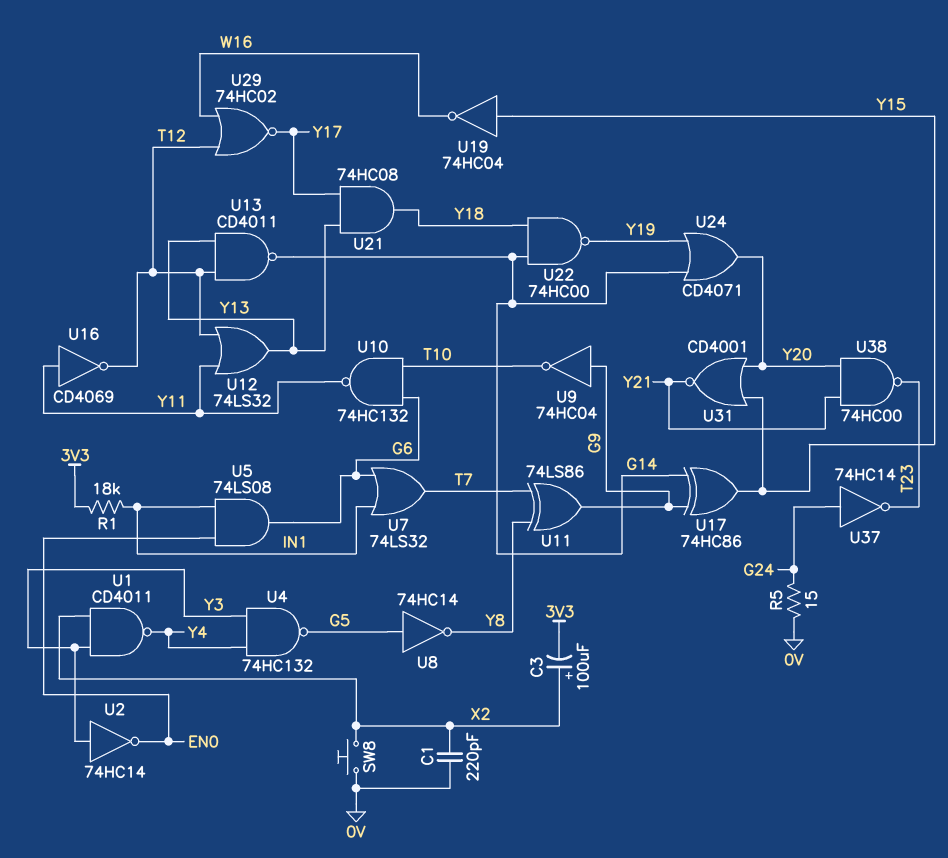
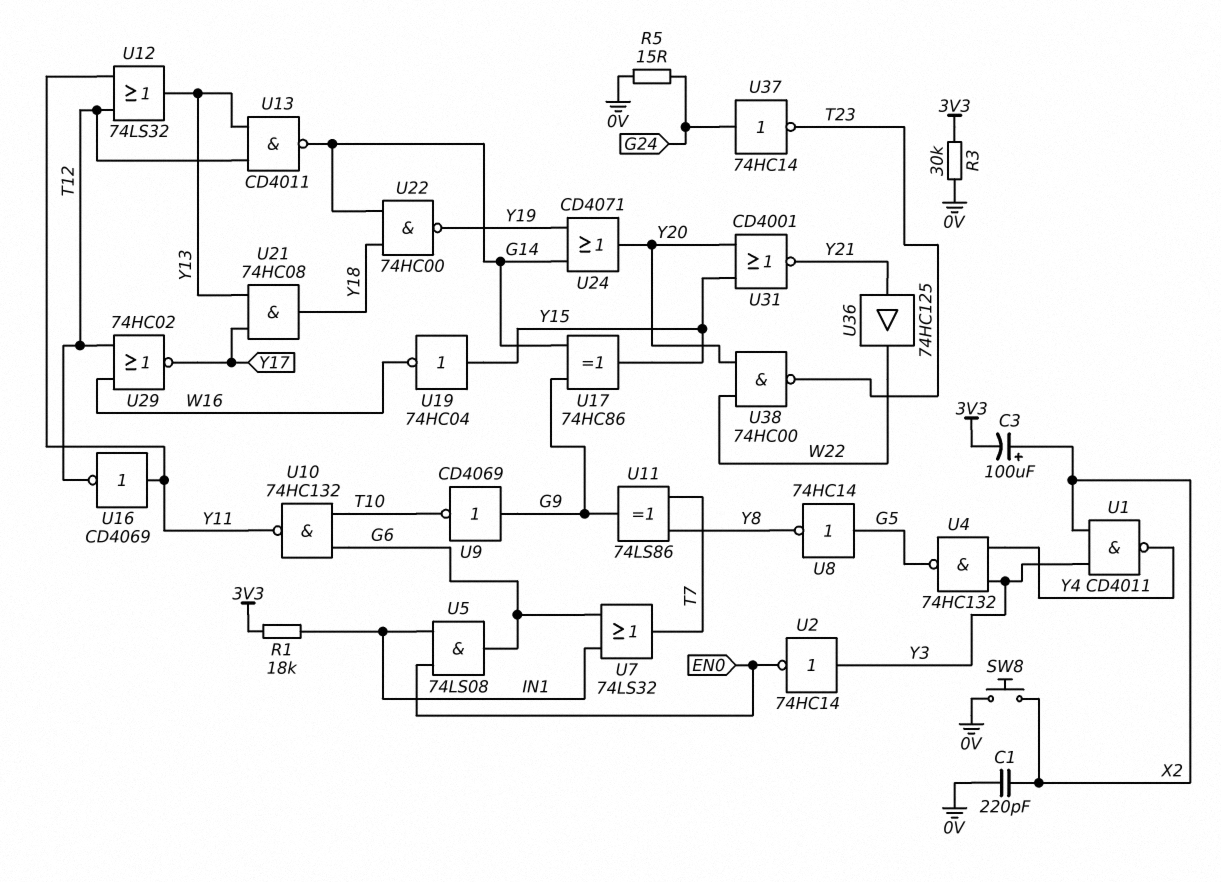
R3: none -> 30k (0V, 3V3)
U9: NOT 74HC04 (in G9, out T10) -> NOT CD4069 (in G9, out T10)
U36: none -> buffer 74HC125 (in Y21, out W22)
U38: NAND 74HC00 (in Y20, in Y21, out T23) -> NAND 74HC00 (in W22, in Y20, out T23)

